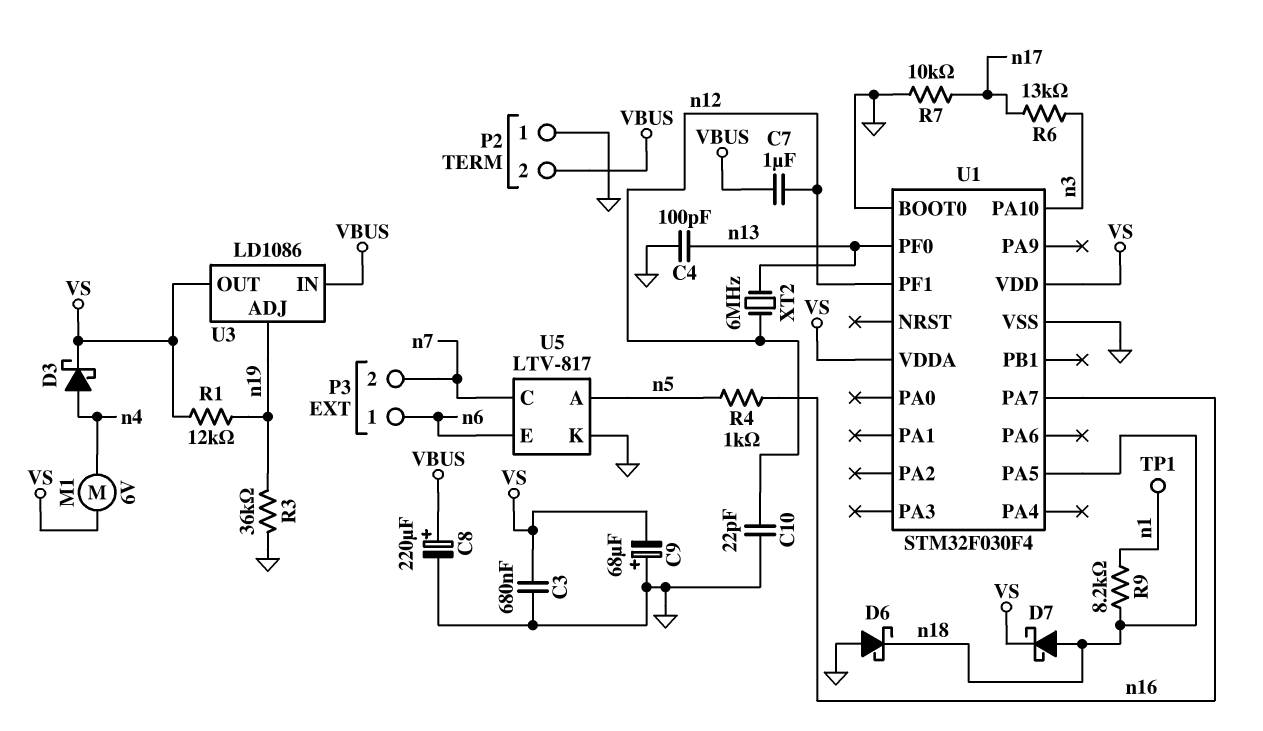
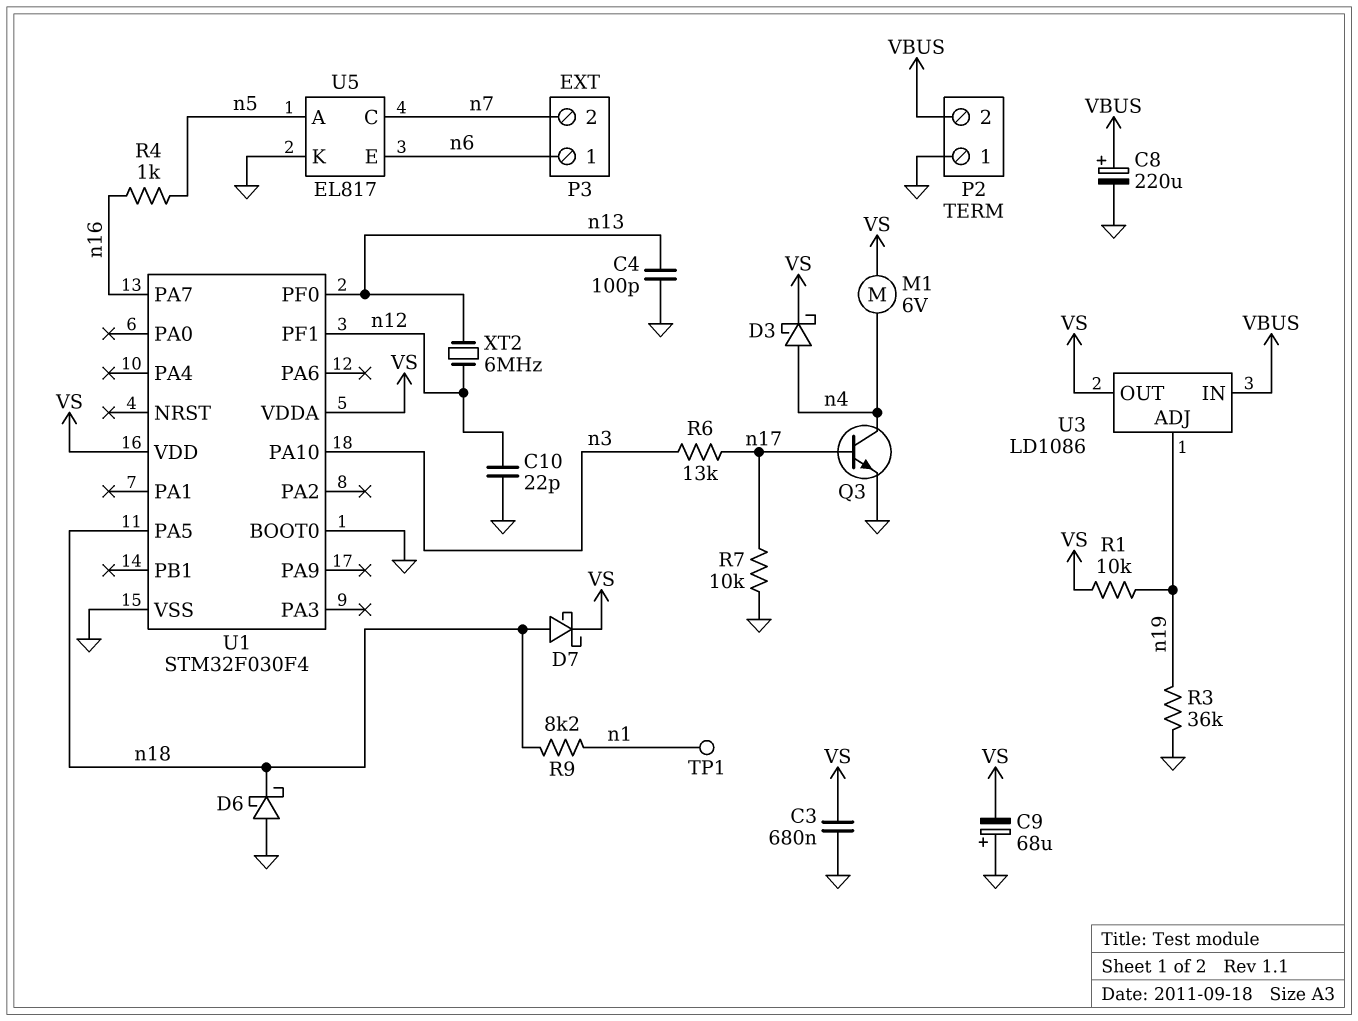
C7: 1uF (VBUS, n12) -> none
Q3: none -> NPN (B n17, C n4, E GND)
R1: 12k (VS, n19) -> 10k (VS, n19)
U5: LTV-817 -> EL817

